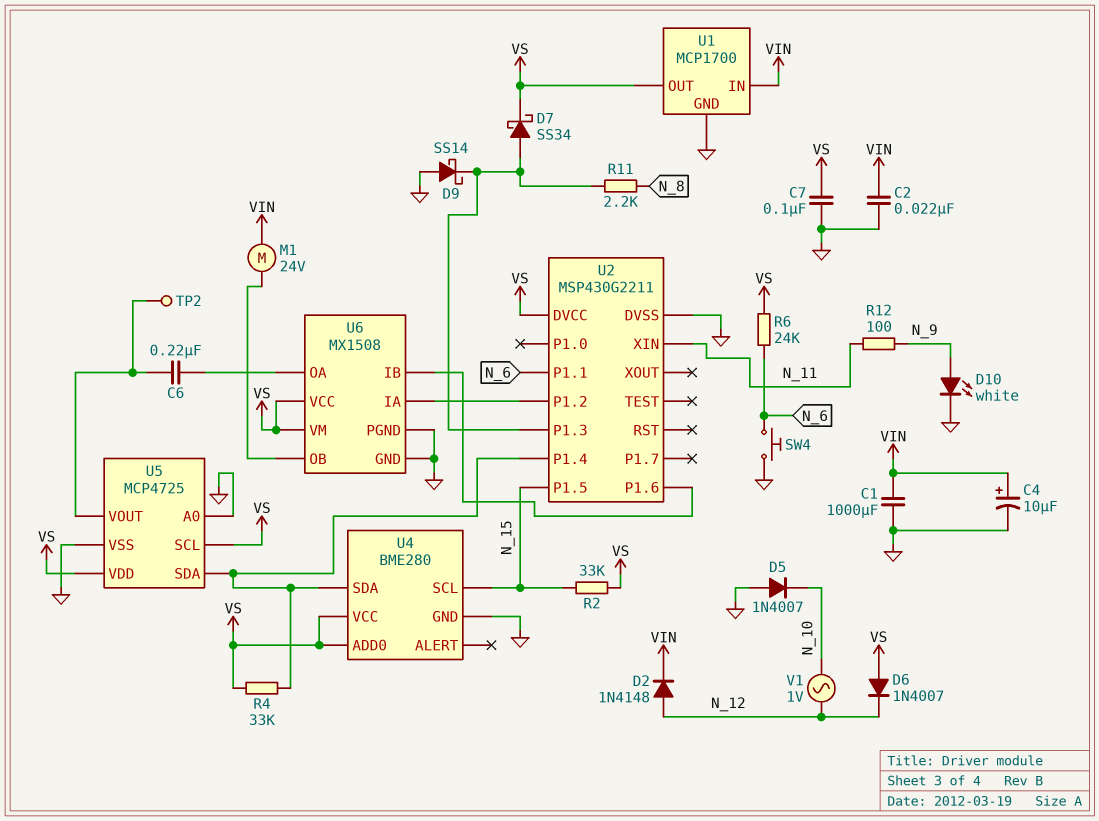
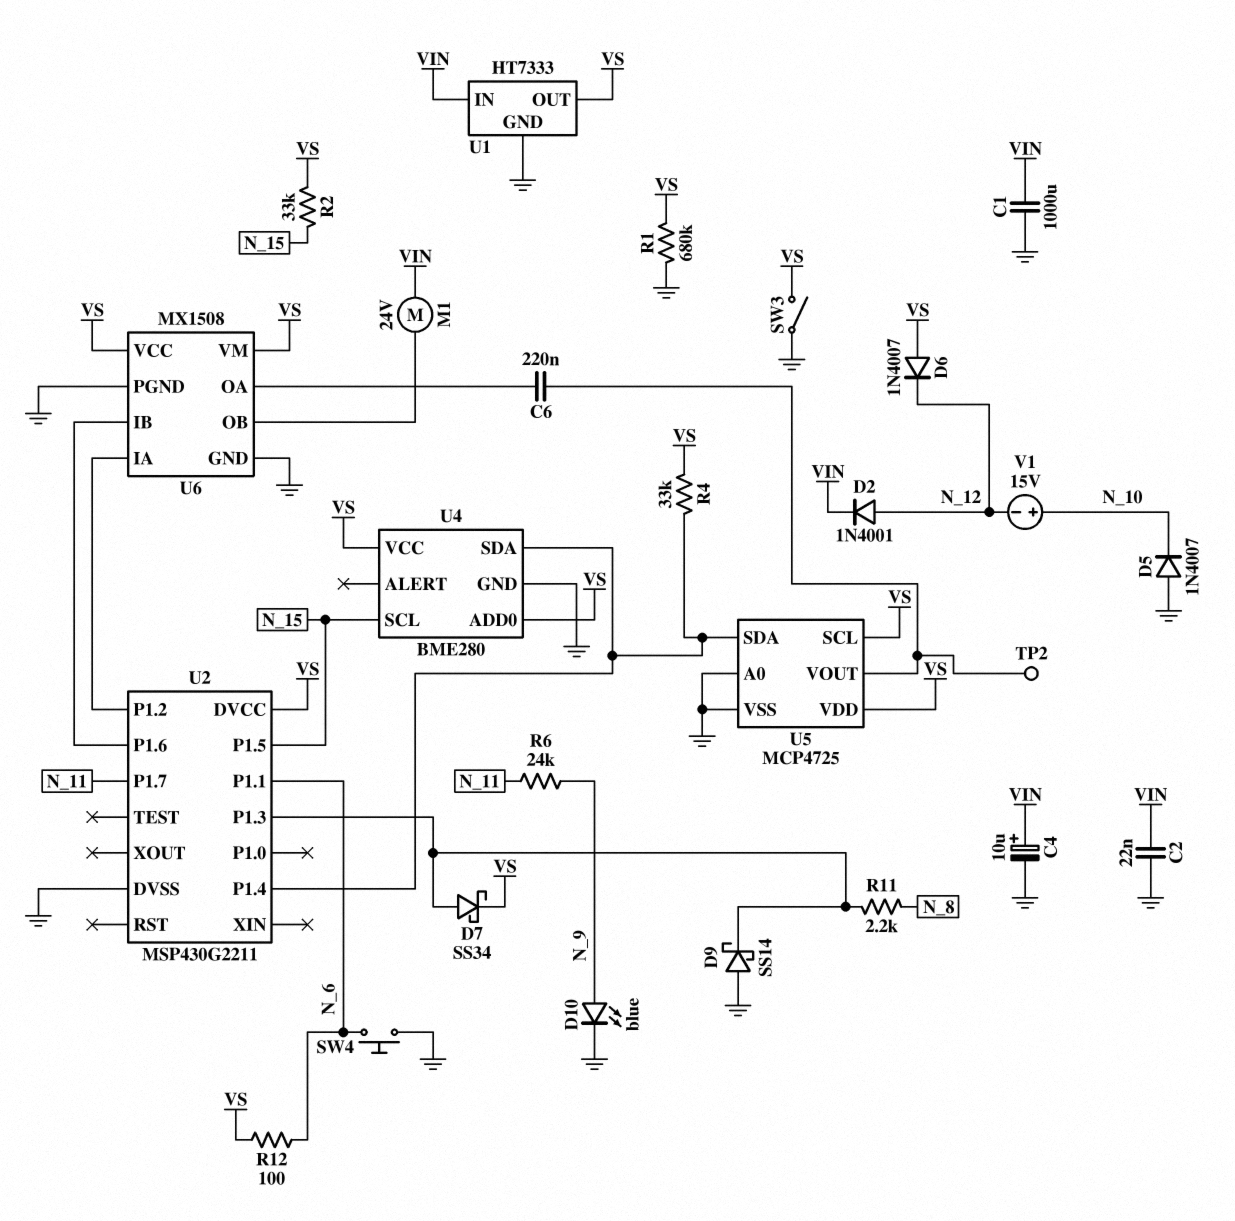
C7: 100nF (GND, VS) -> none
D2: diode 1N4148 (A N_12, K VIN) -> diode 1N4001 (A N_12, K VIN)
D10: LED white (A N_9, K GND) -> LED blue (A N_9, K GND)
R1: none -> 680k (GND, VS)
R6: 24k (N_6, VS) -> 24k (N_9, N_11)
R12: 100 (N_9, N_11) -> 100 (N_6, VS)
SW3: none -> switch (GND, VS)
U1: MCP1700 -> HT7333
U2 pin P1.7: none -> N_11
U2 pin XIN: N_11 -> none
V1: AC 1V (N_10, N_12) -> 15V (plus N_10, minus N_12)

